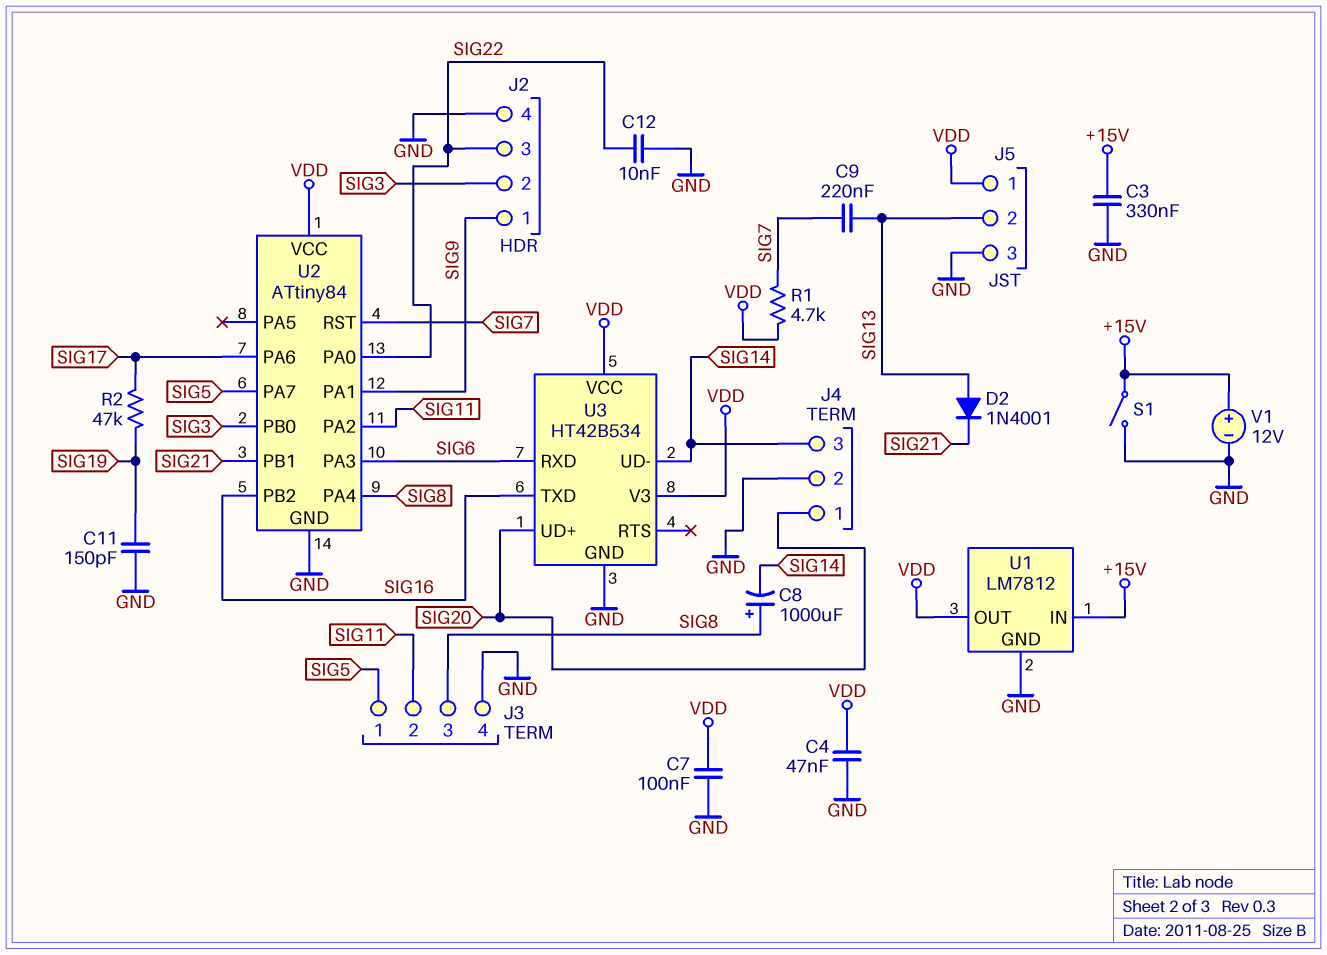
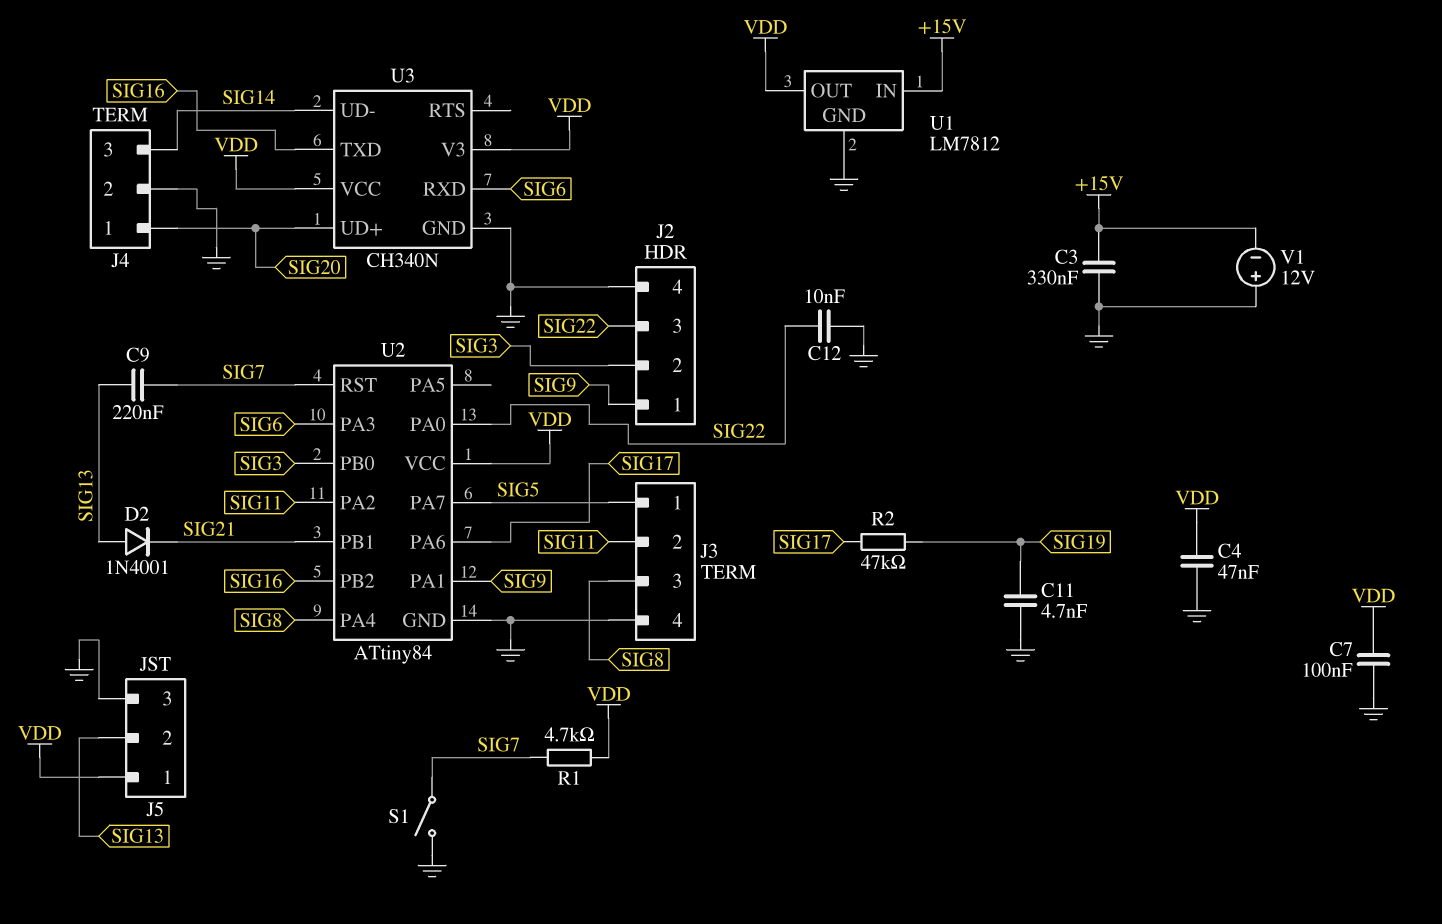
C8: 1000uF (plus SIG8, minus SIG14) -> none
C11: 150pF (GND, SIG19) -> 4.7nF (GND, SIG19)
S1: switch (+15V, GND) -> switch (GND, SIG7)
U3: HT42B534 -> CH340N
V1: 12V (plus +15V, minus GND) -> 12V (plus GND, minus +15V)

